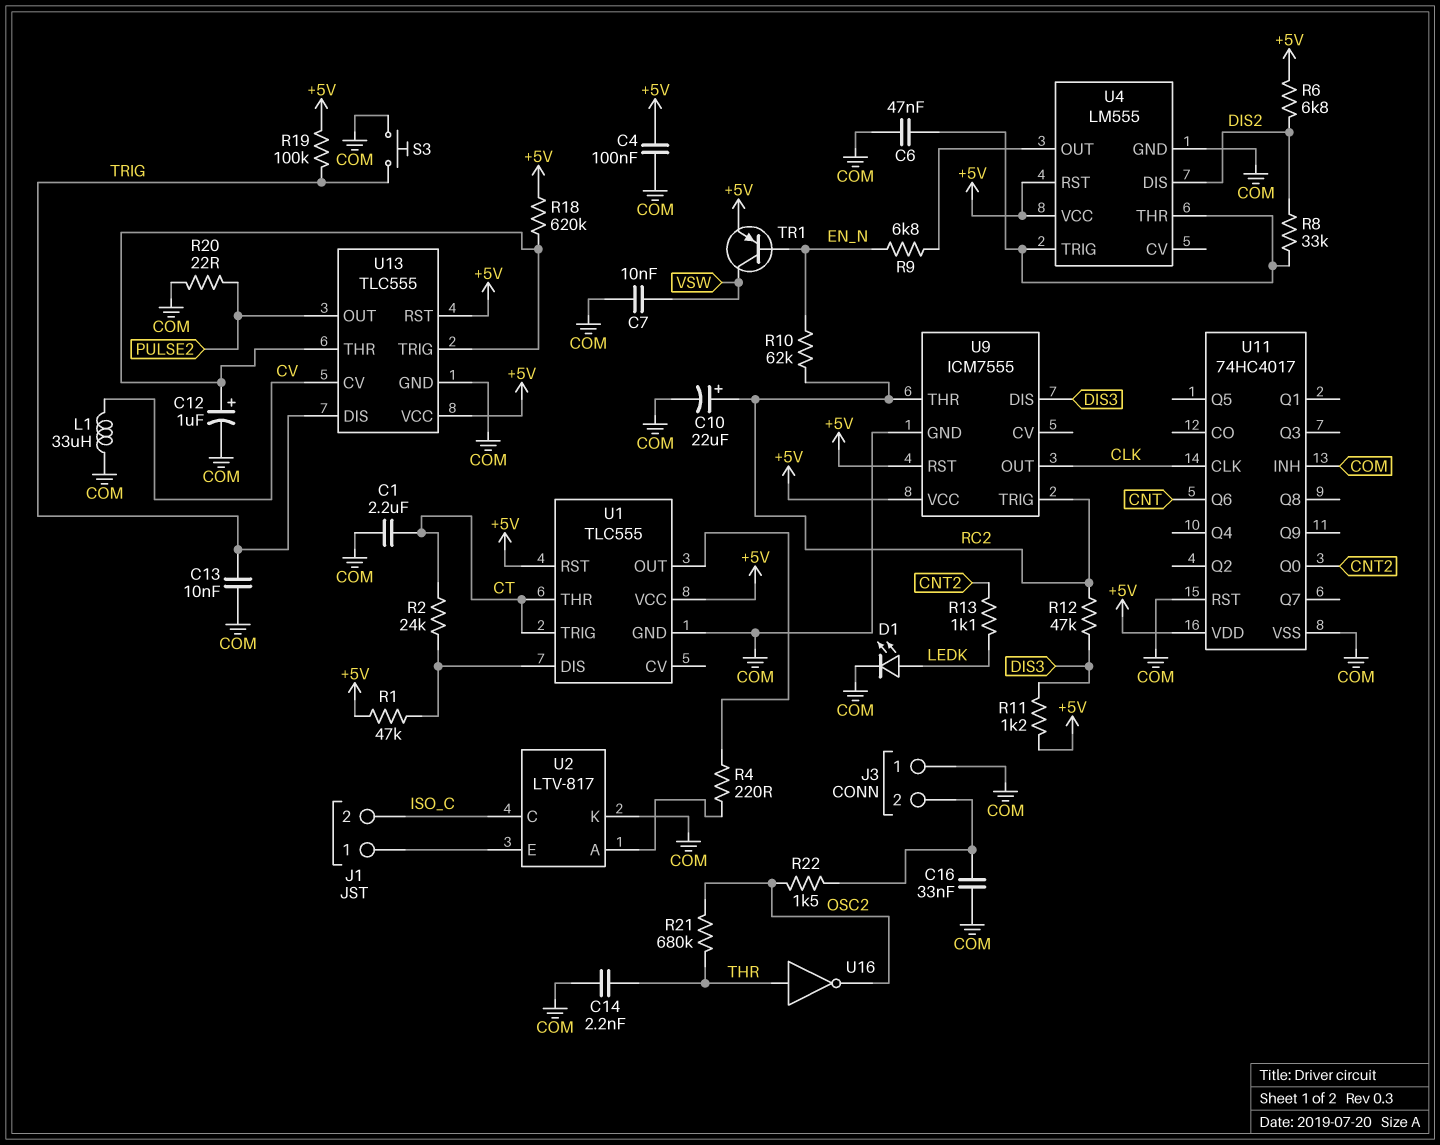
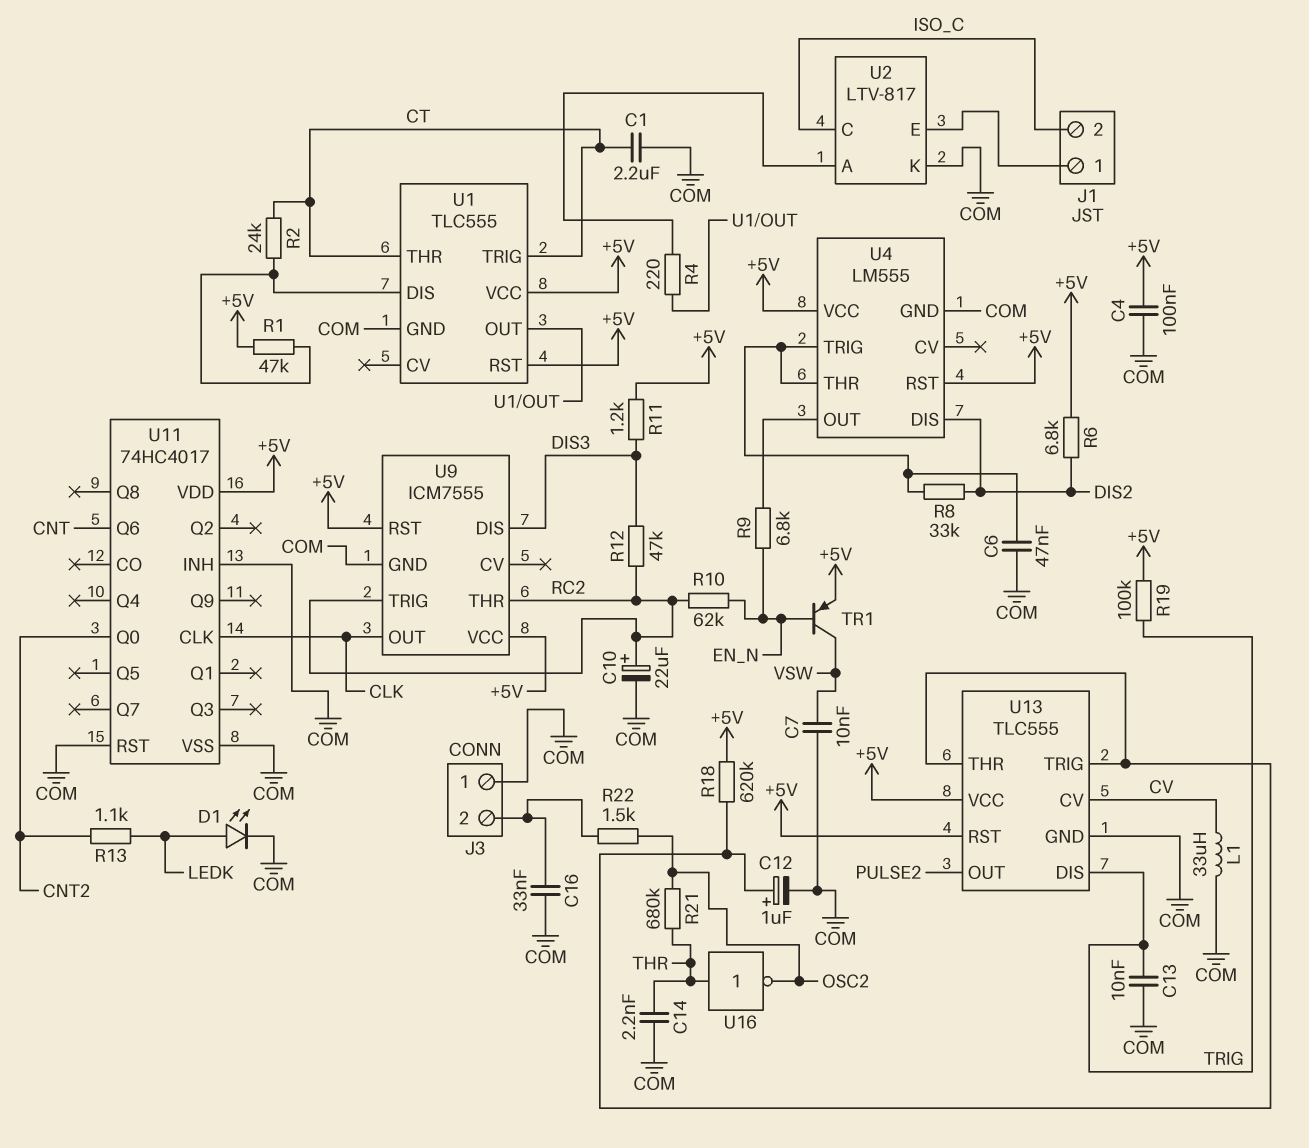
R20: 22 (COM, PULSE2) -> none
S3: button (COM, TRIG) -> none

